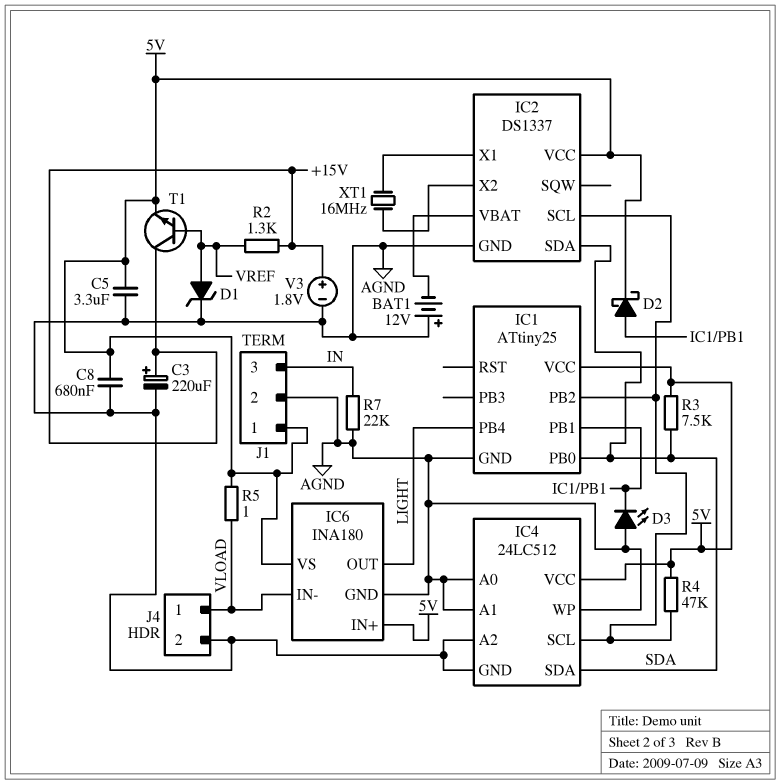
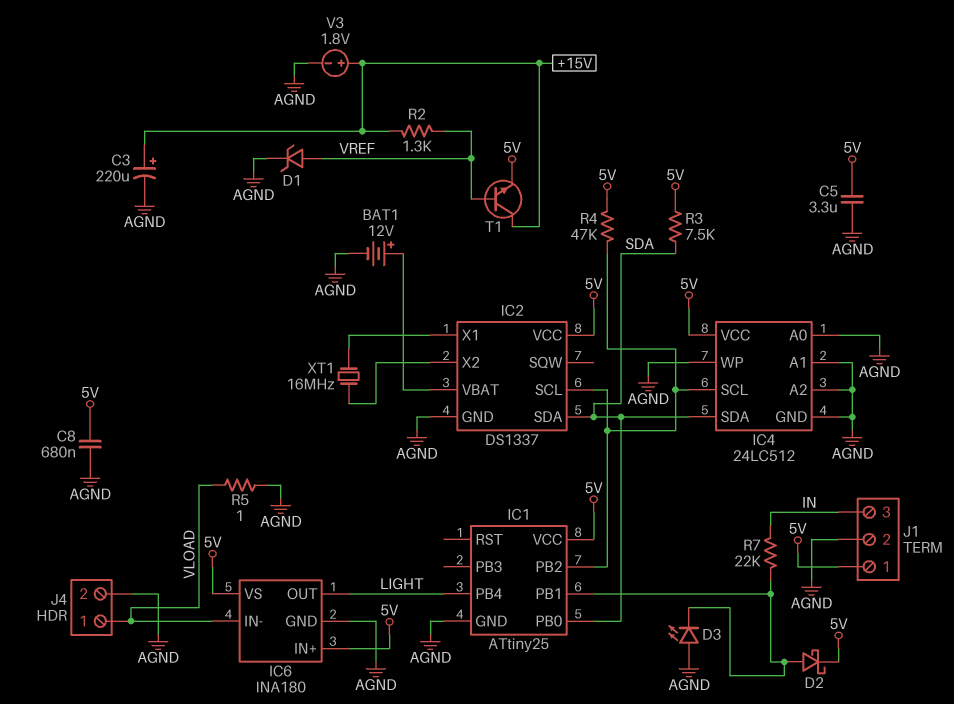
BAT1: 12V (plus AGND, minus IC2/VBAT) -> 12V (plus IC2/VBAT, minus AGND)
R5: 1 (5V, VLOAD) -> 1 (AGND, VLOAD)
R7: 22k (AGND, IN) -> 22k (IC1/PB1, IN)

